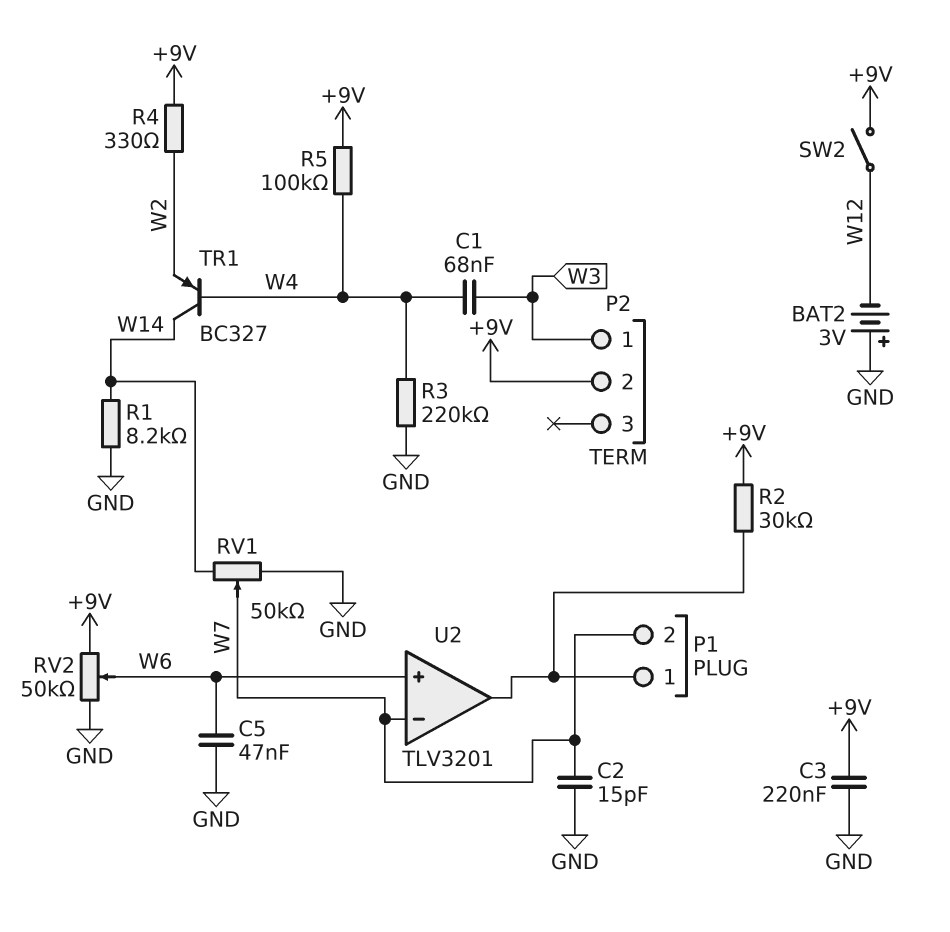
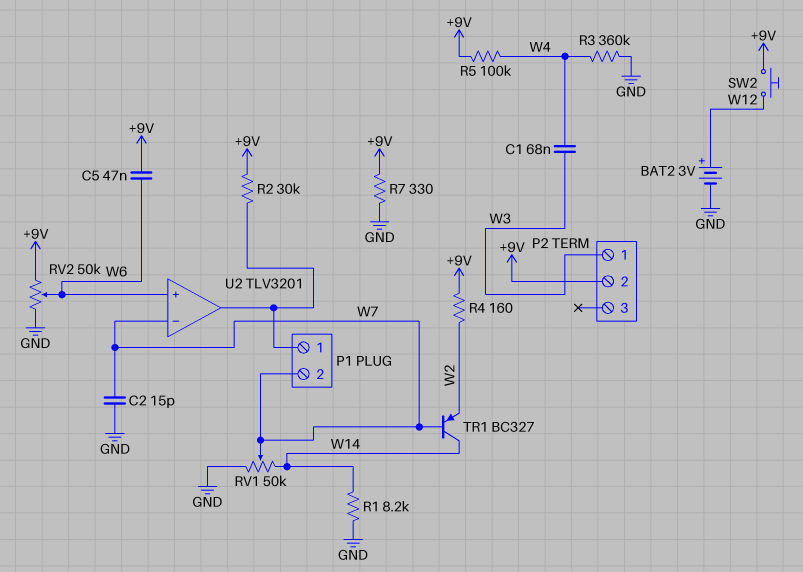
BAT2: 3V (plus GND, minus W12) -> 3V (plus W12, minus GND)
C3: 220nF (+9V, GND) -> none
C5: 47nF (GND, W6) -> 47nF (+9V, W6)
R3: 220k (GND, W4) -> 360k (GND, W4)
R4: 330 (+9V, W2) -> 160 (+9V, W2)
R7: none -> 330 (+9V, GND)
SW2: switch (+9V, W12) -> button (+9V, W12)
TR1: PNP BC327 (B W4, C W14, E W2) -> PNP BC327 (B W7, C W14, E W2)

